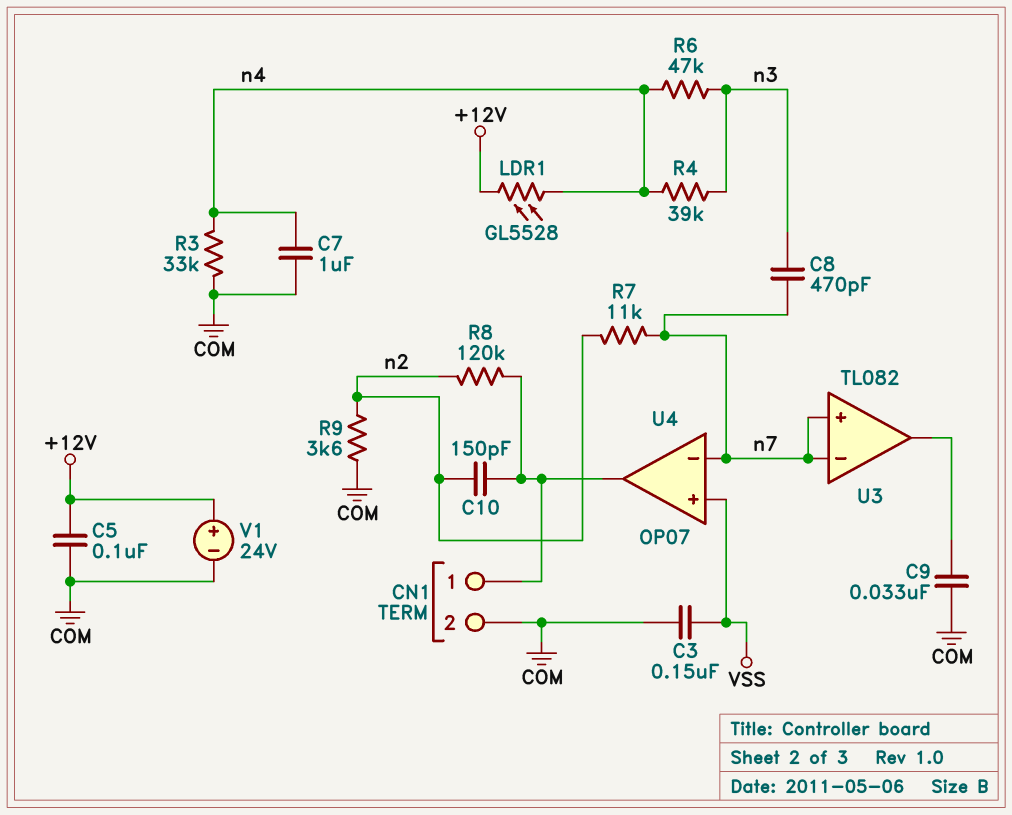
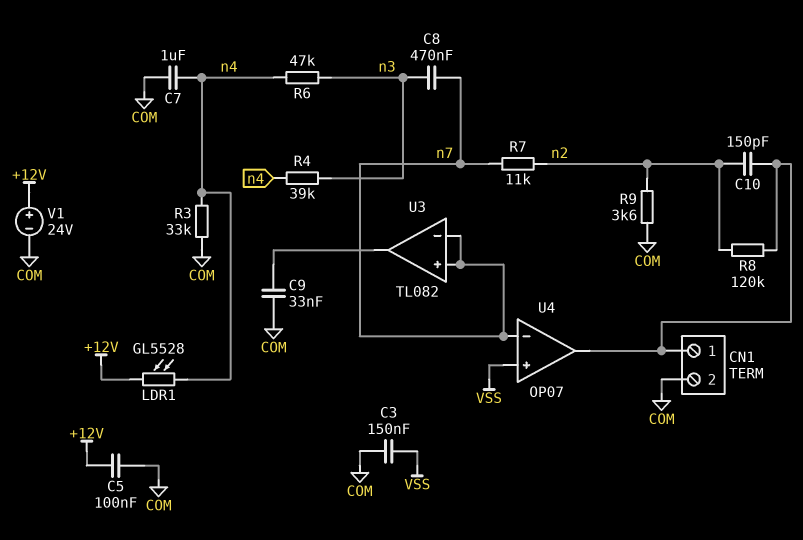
C8: 470pF (n3, n7) -> 470nF (n3, n7)

